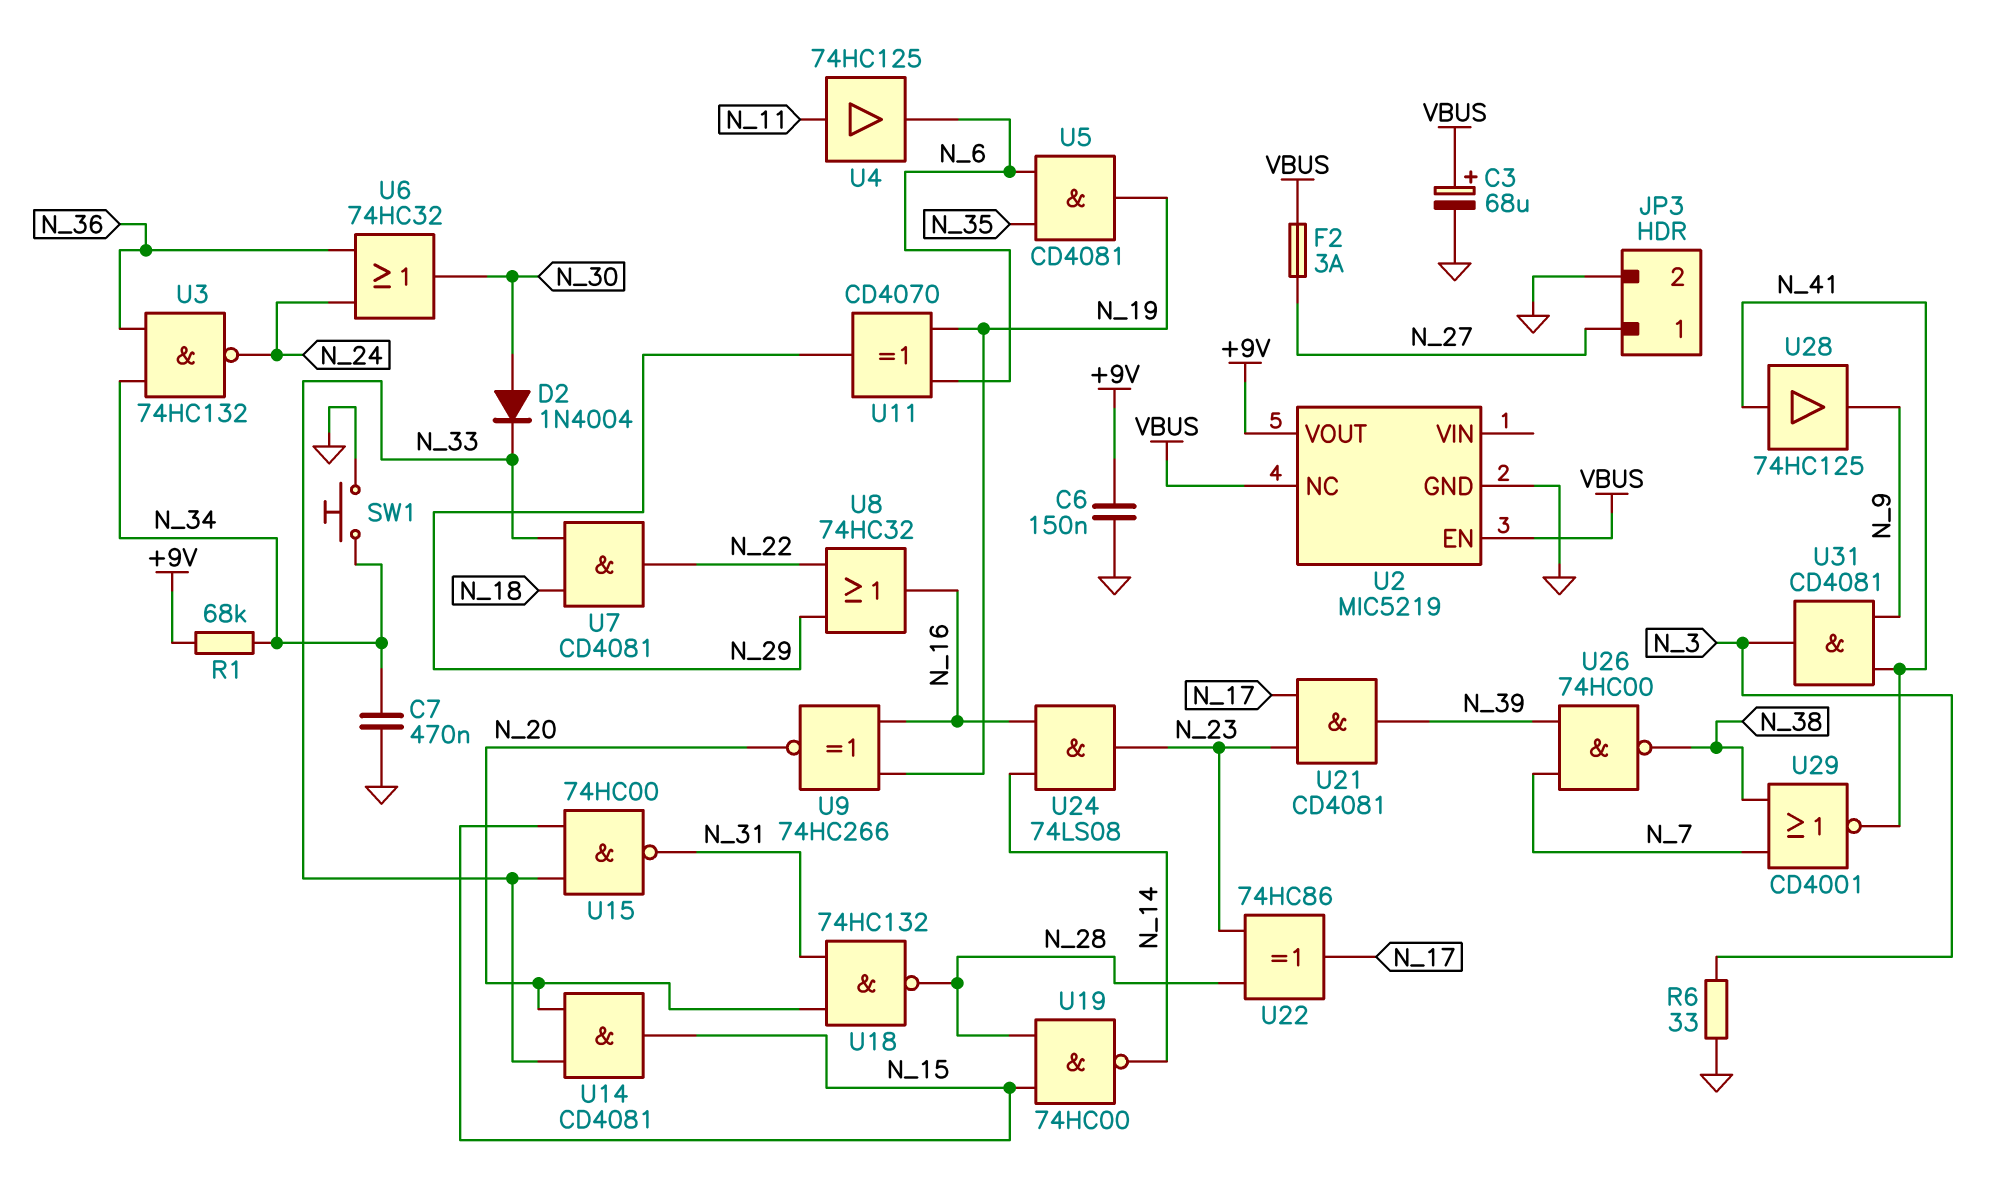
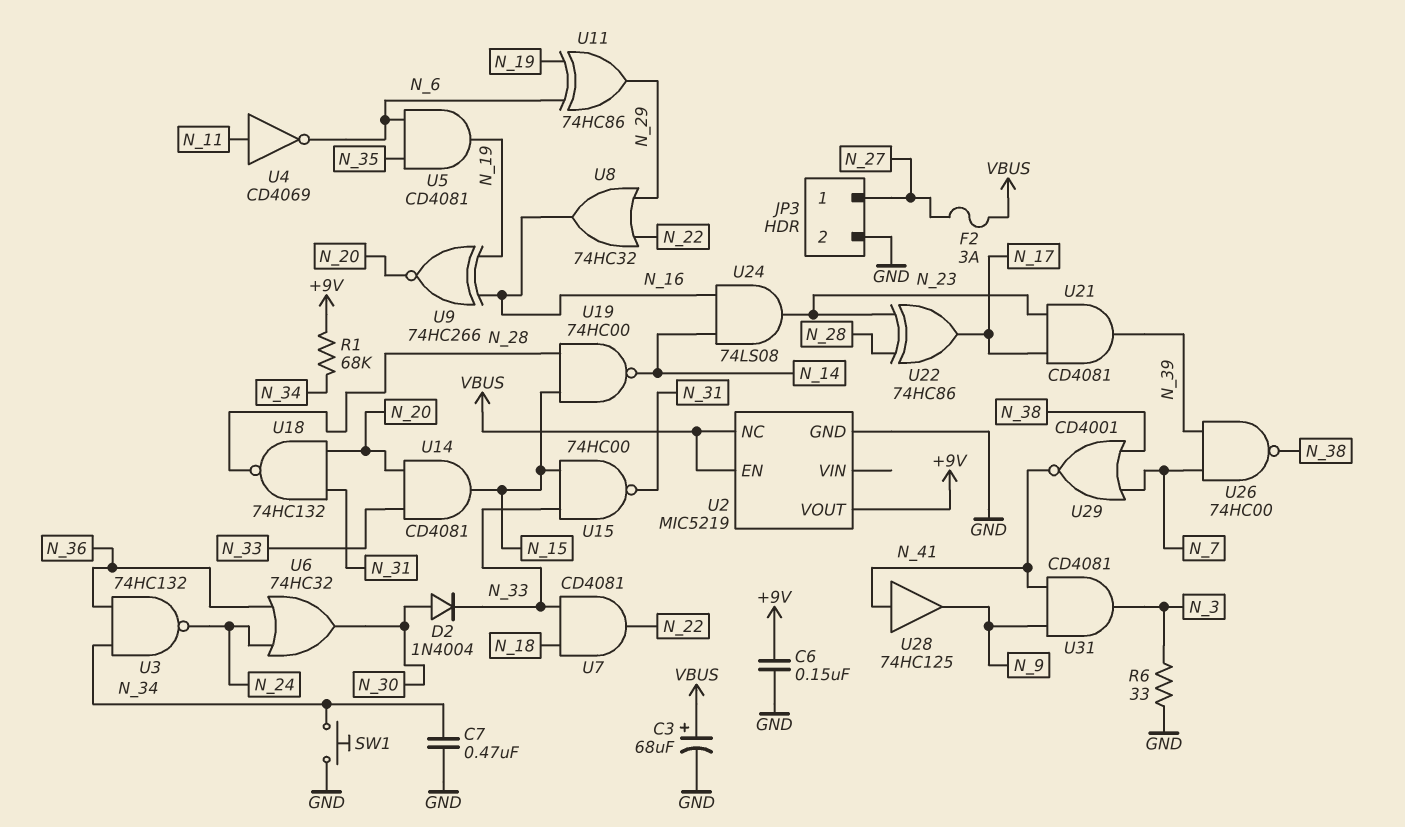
U4: buffer 74HC125 (in N_11, out N_6) -> NOT CD4069 (in N_11, out N_6)
U11: XOR CD4070 (in N_6, in N_19, out N_29) -> XOR 74HC86 (in N_6, in N_19, out N_29)

